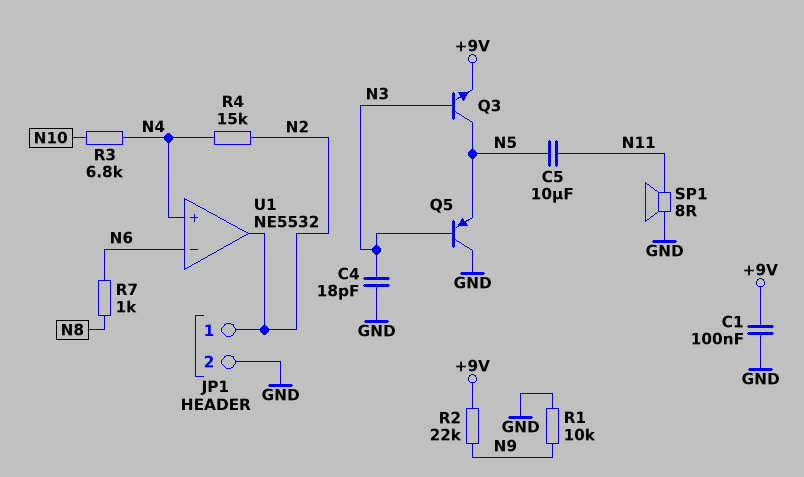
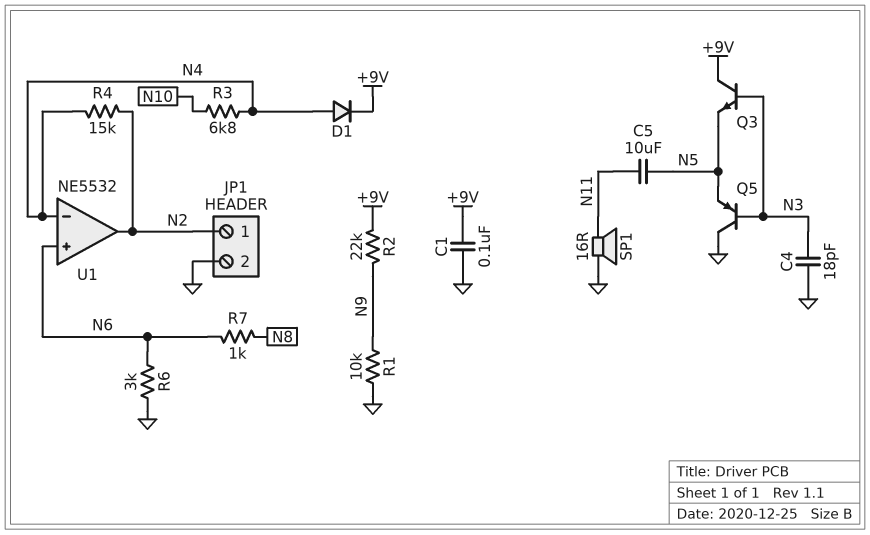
D1: none -> diode (A N4, K +9V)
Q3: NPN (B N3, C N5, E +9V) -> NPN (B N3, C +9V, E N5)
R6: none -> 3k (GND, N6)
SP1: speaker 8R (GND, N11) -> speaker 16R (GND, N11)
U1 pin in+: N4 -> N6
U1 pin in-: N6 -> N4

